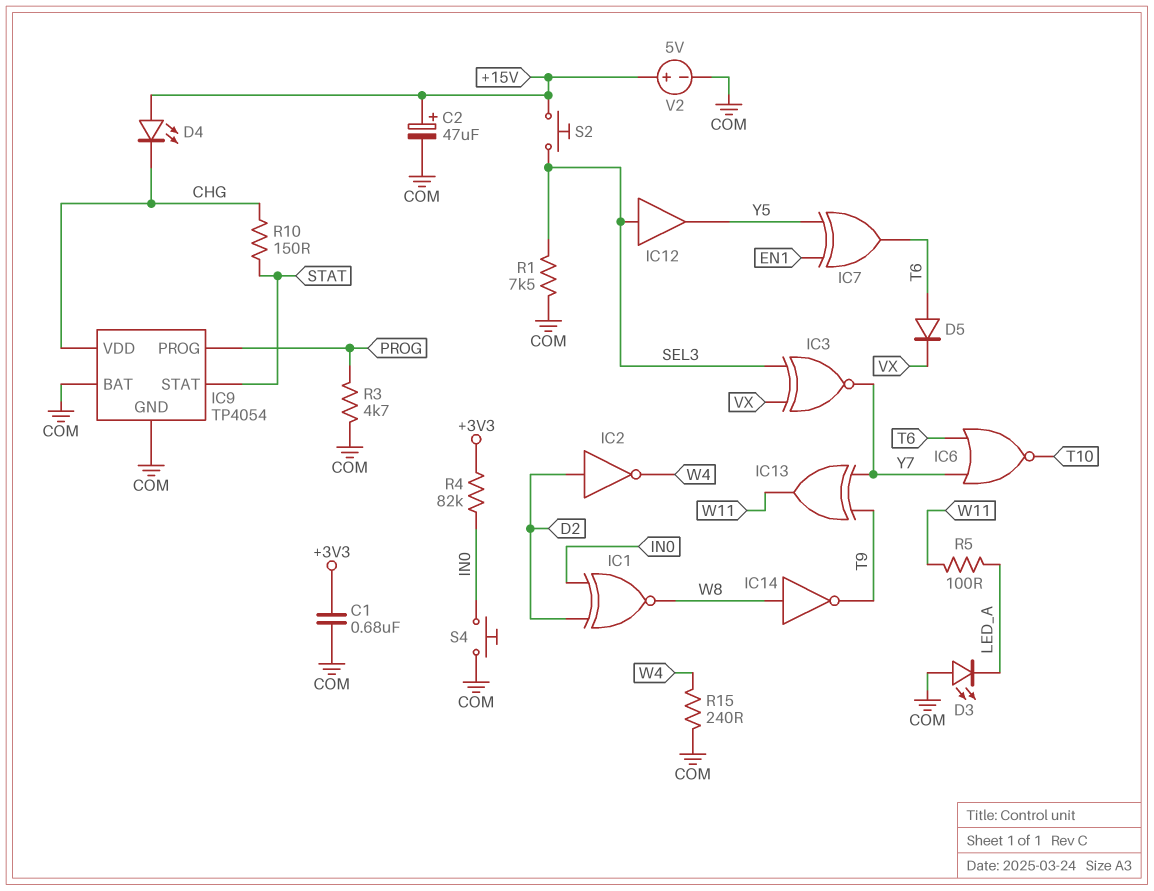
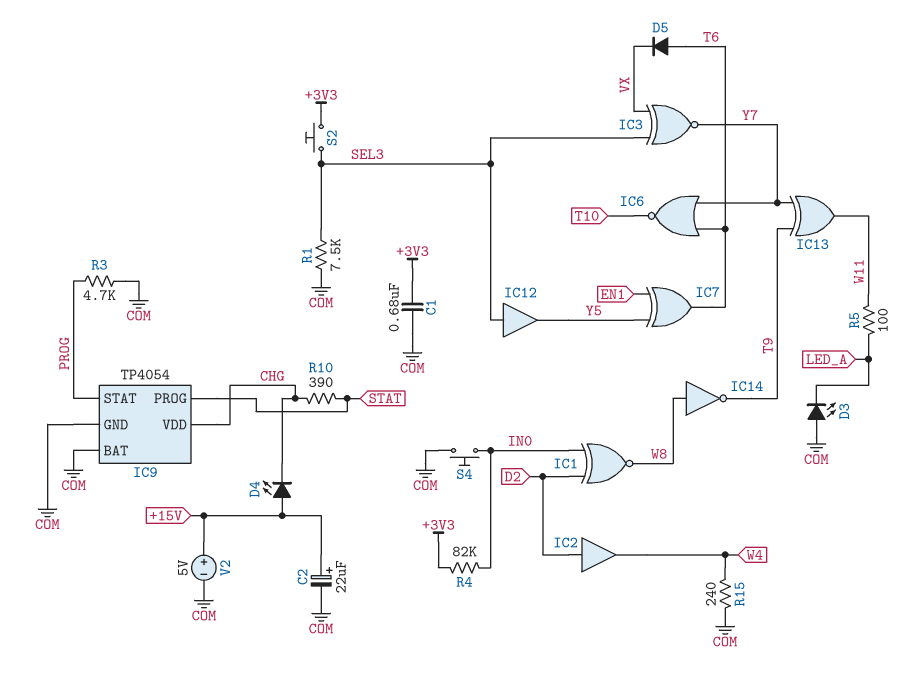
C2: 47uF (plus +15V, minus COM) -> 22uF (plus +15V, minus COM)
IC2: NOT (in D2, out W4) -> buffer (in D2, out W4)
IC9 pin PROG: PROG -> STAT
IC9 pin STAT: STAT -> PROG
R10: 150 (CHG, STAT) -> 390 (CHG, STAT)
S2: button (+15V, SEL3) -> button (+3V3, SEL3)

